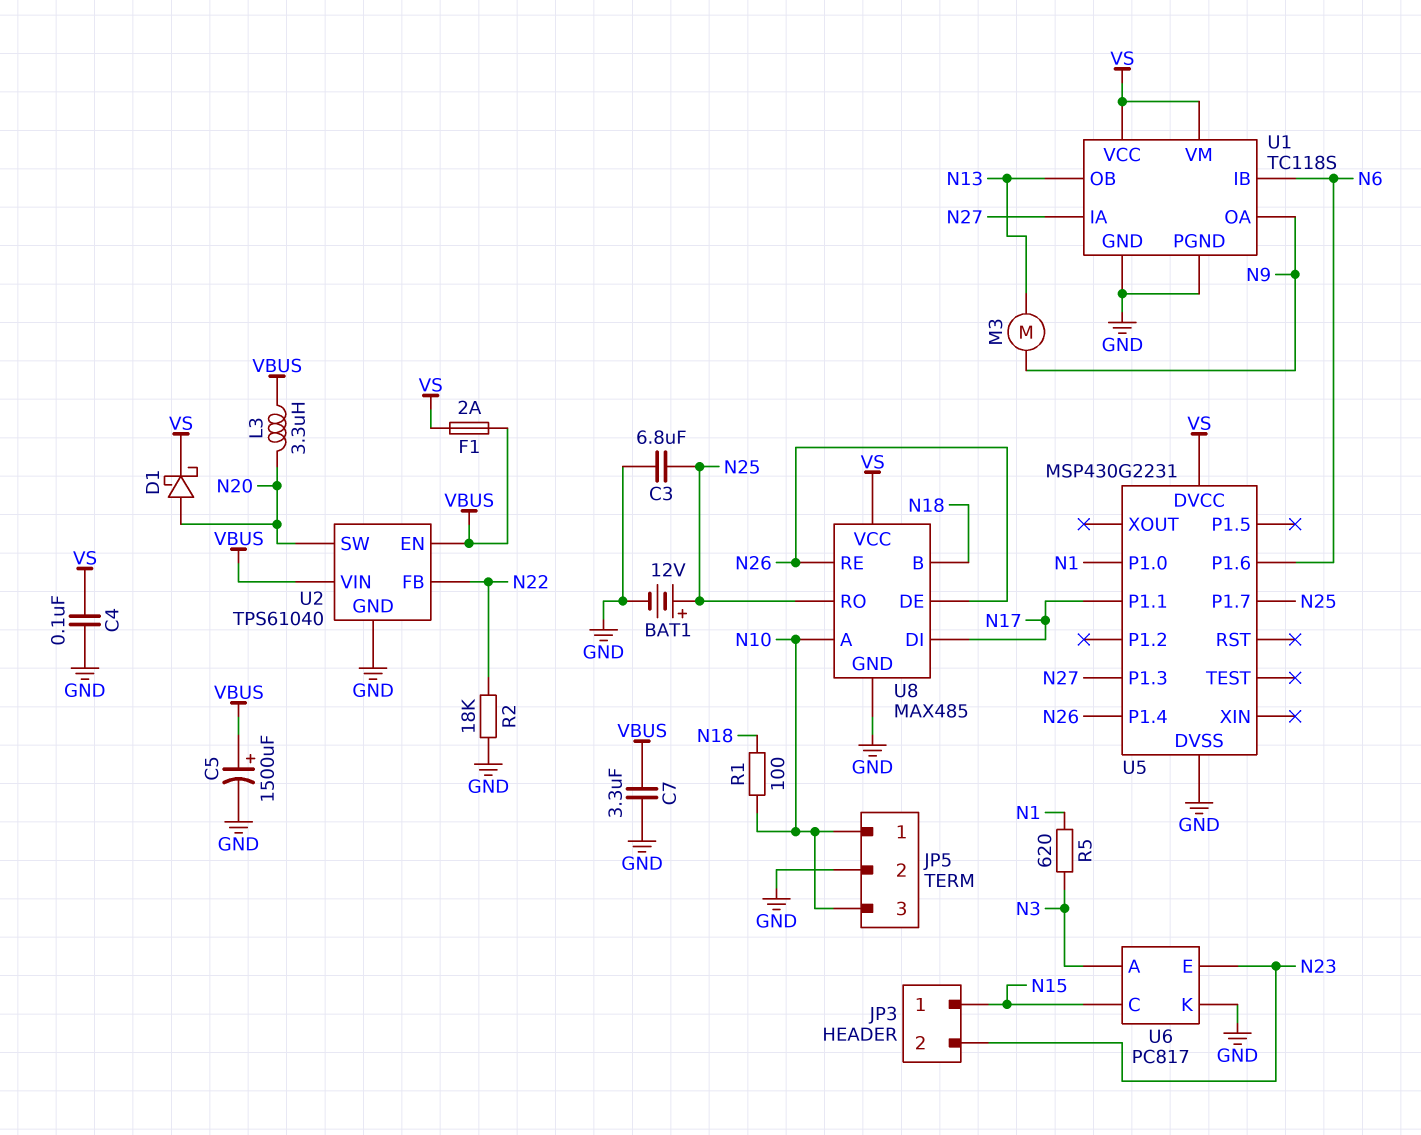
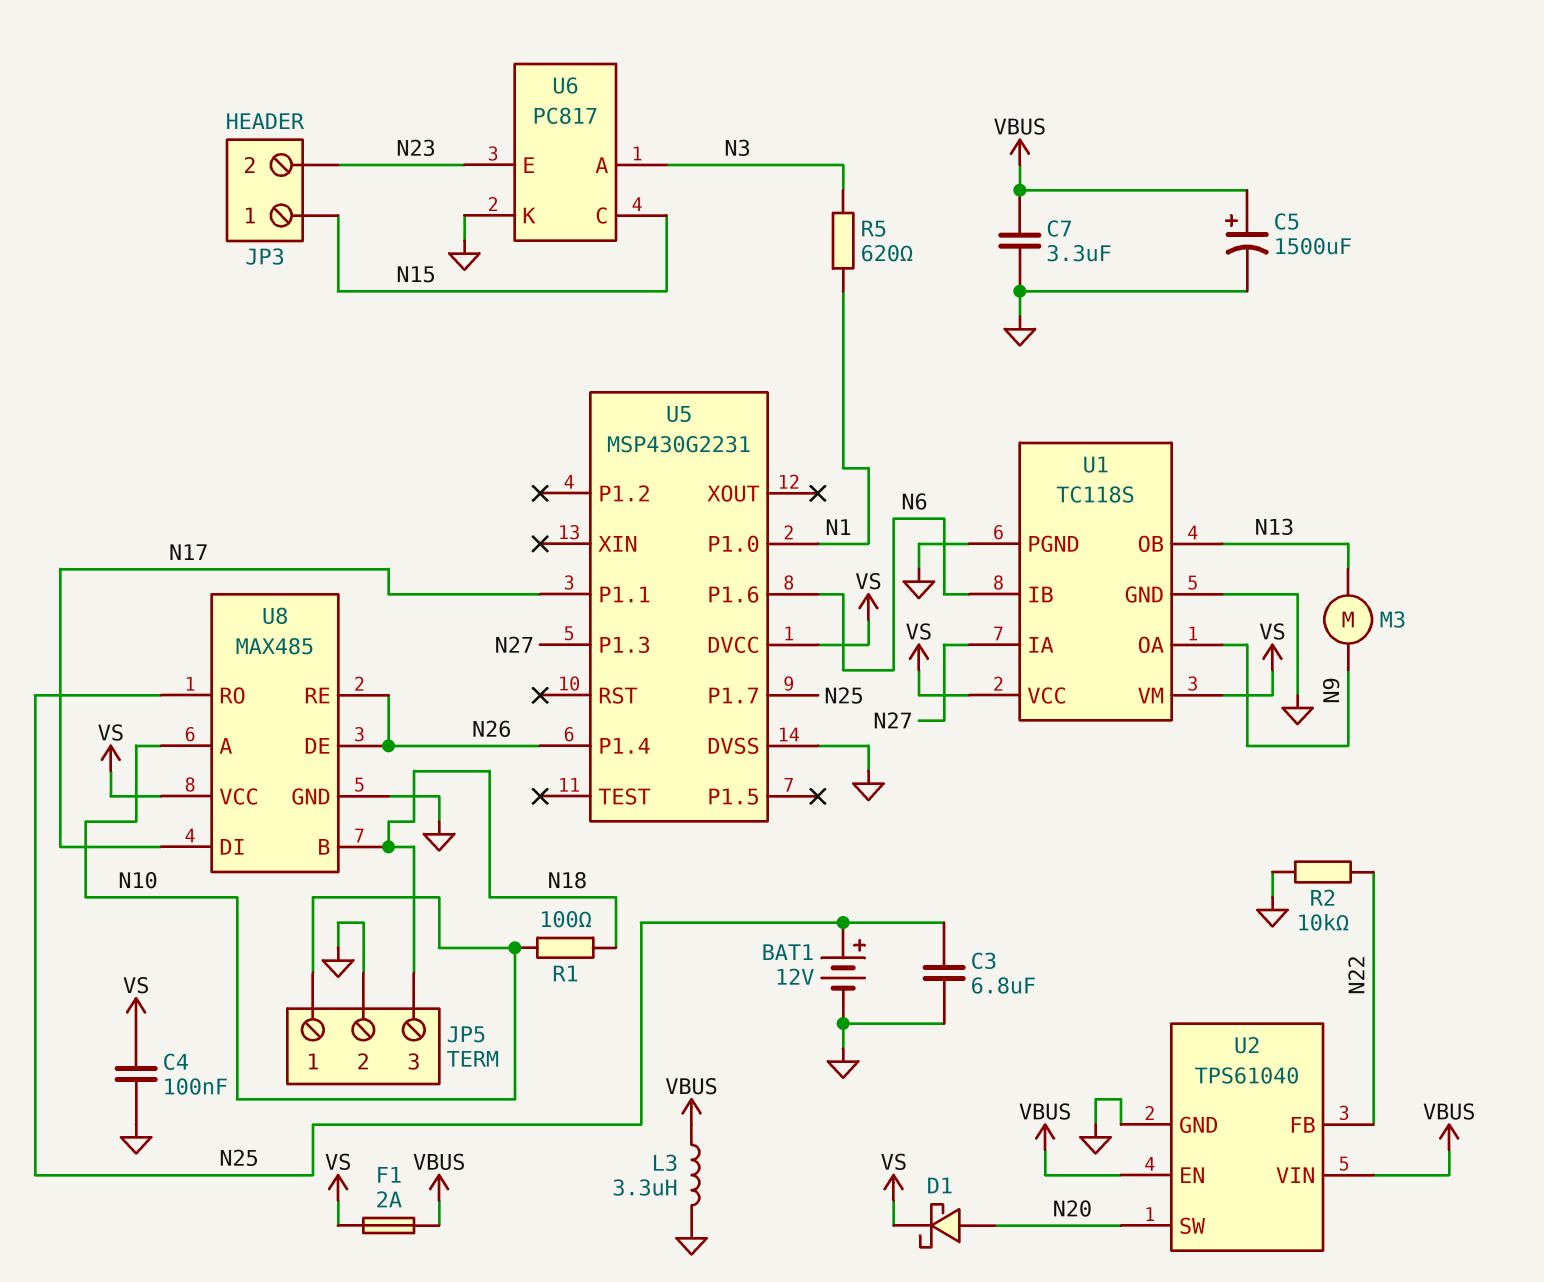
JP5 pin 3: N10 -> N18
L3: 3.3uH (N20, VBUS) -> 3.3uH (GND, VBUS)
R2: 18k (GND, N22) -> 10k (GND, N22)

